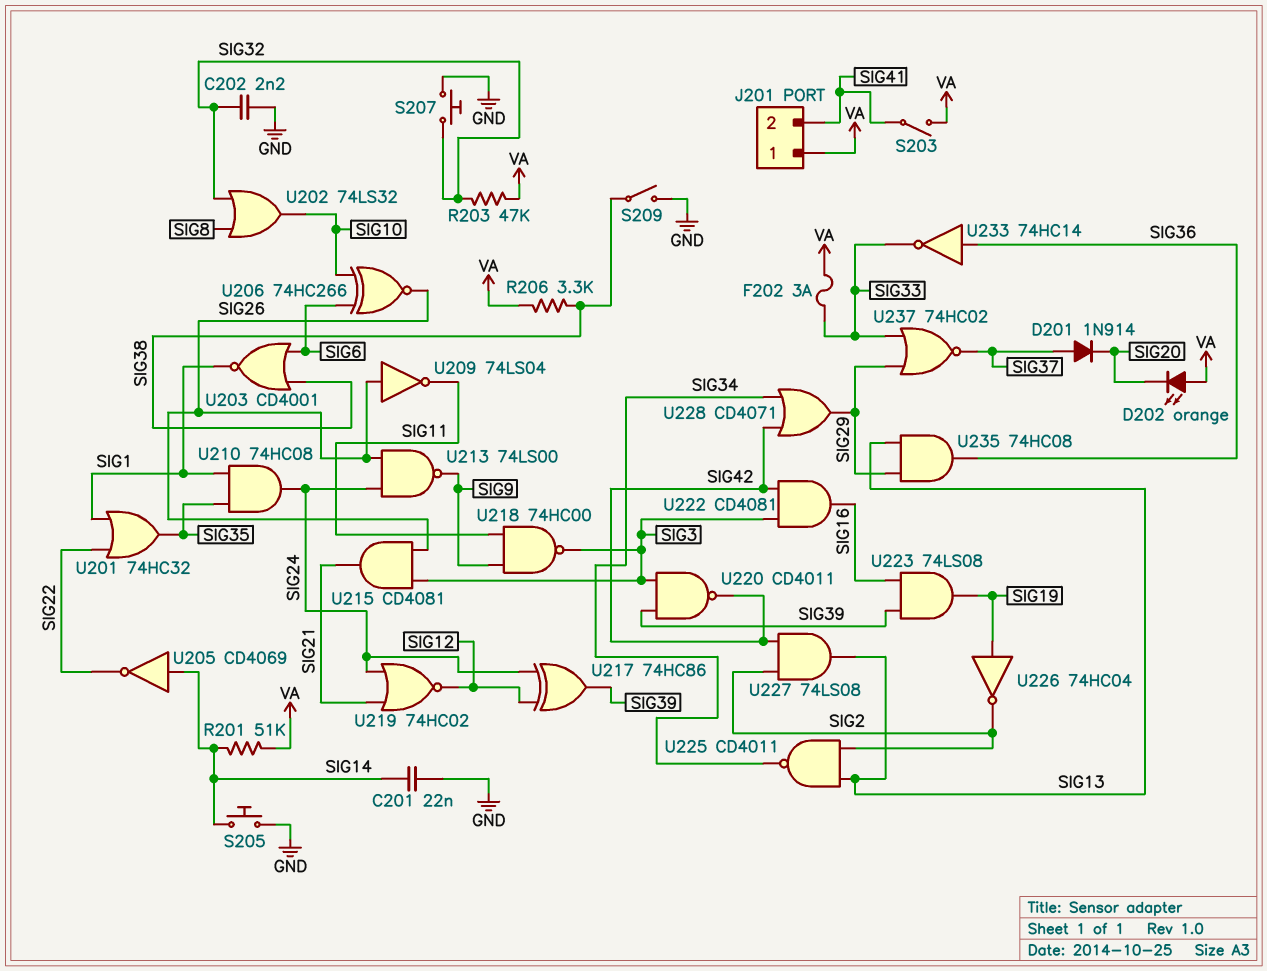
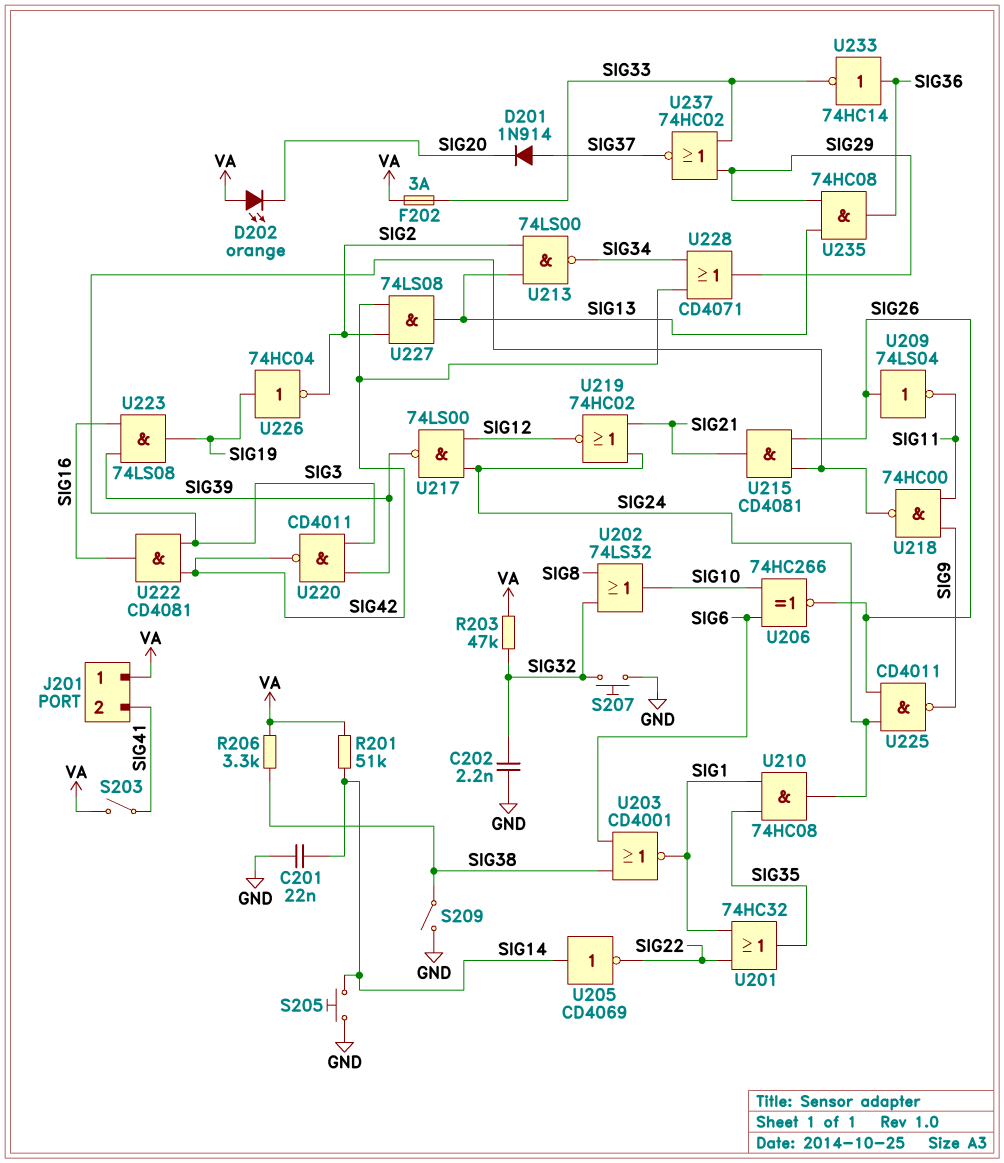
U213: NAND 74LS00 (in SIG24, in SIG26, out SIG9) -> NAND 74LS00 (in SIG2, in SIG13, out SIG34)
U217: XOR 74HC86 (in SIG12, in SIG24, out SIG39) -> NAND 74LS00 (in SIG12, in SIG24, out SIG39)
U225: NAND CD4011 (in SIG2, in SIG13, out SIG34) -> NAND CD4011 (in SIG24, in SIG26, out SIG9)

